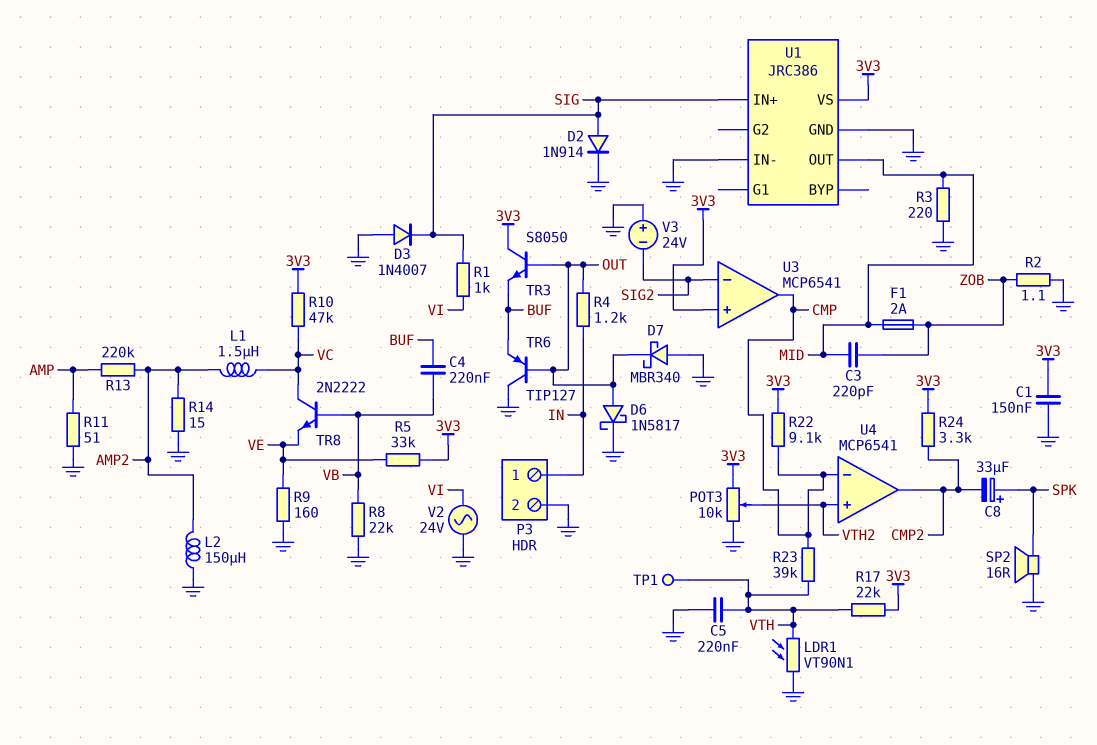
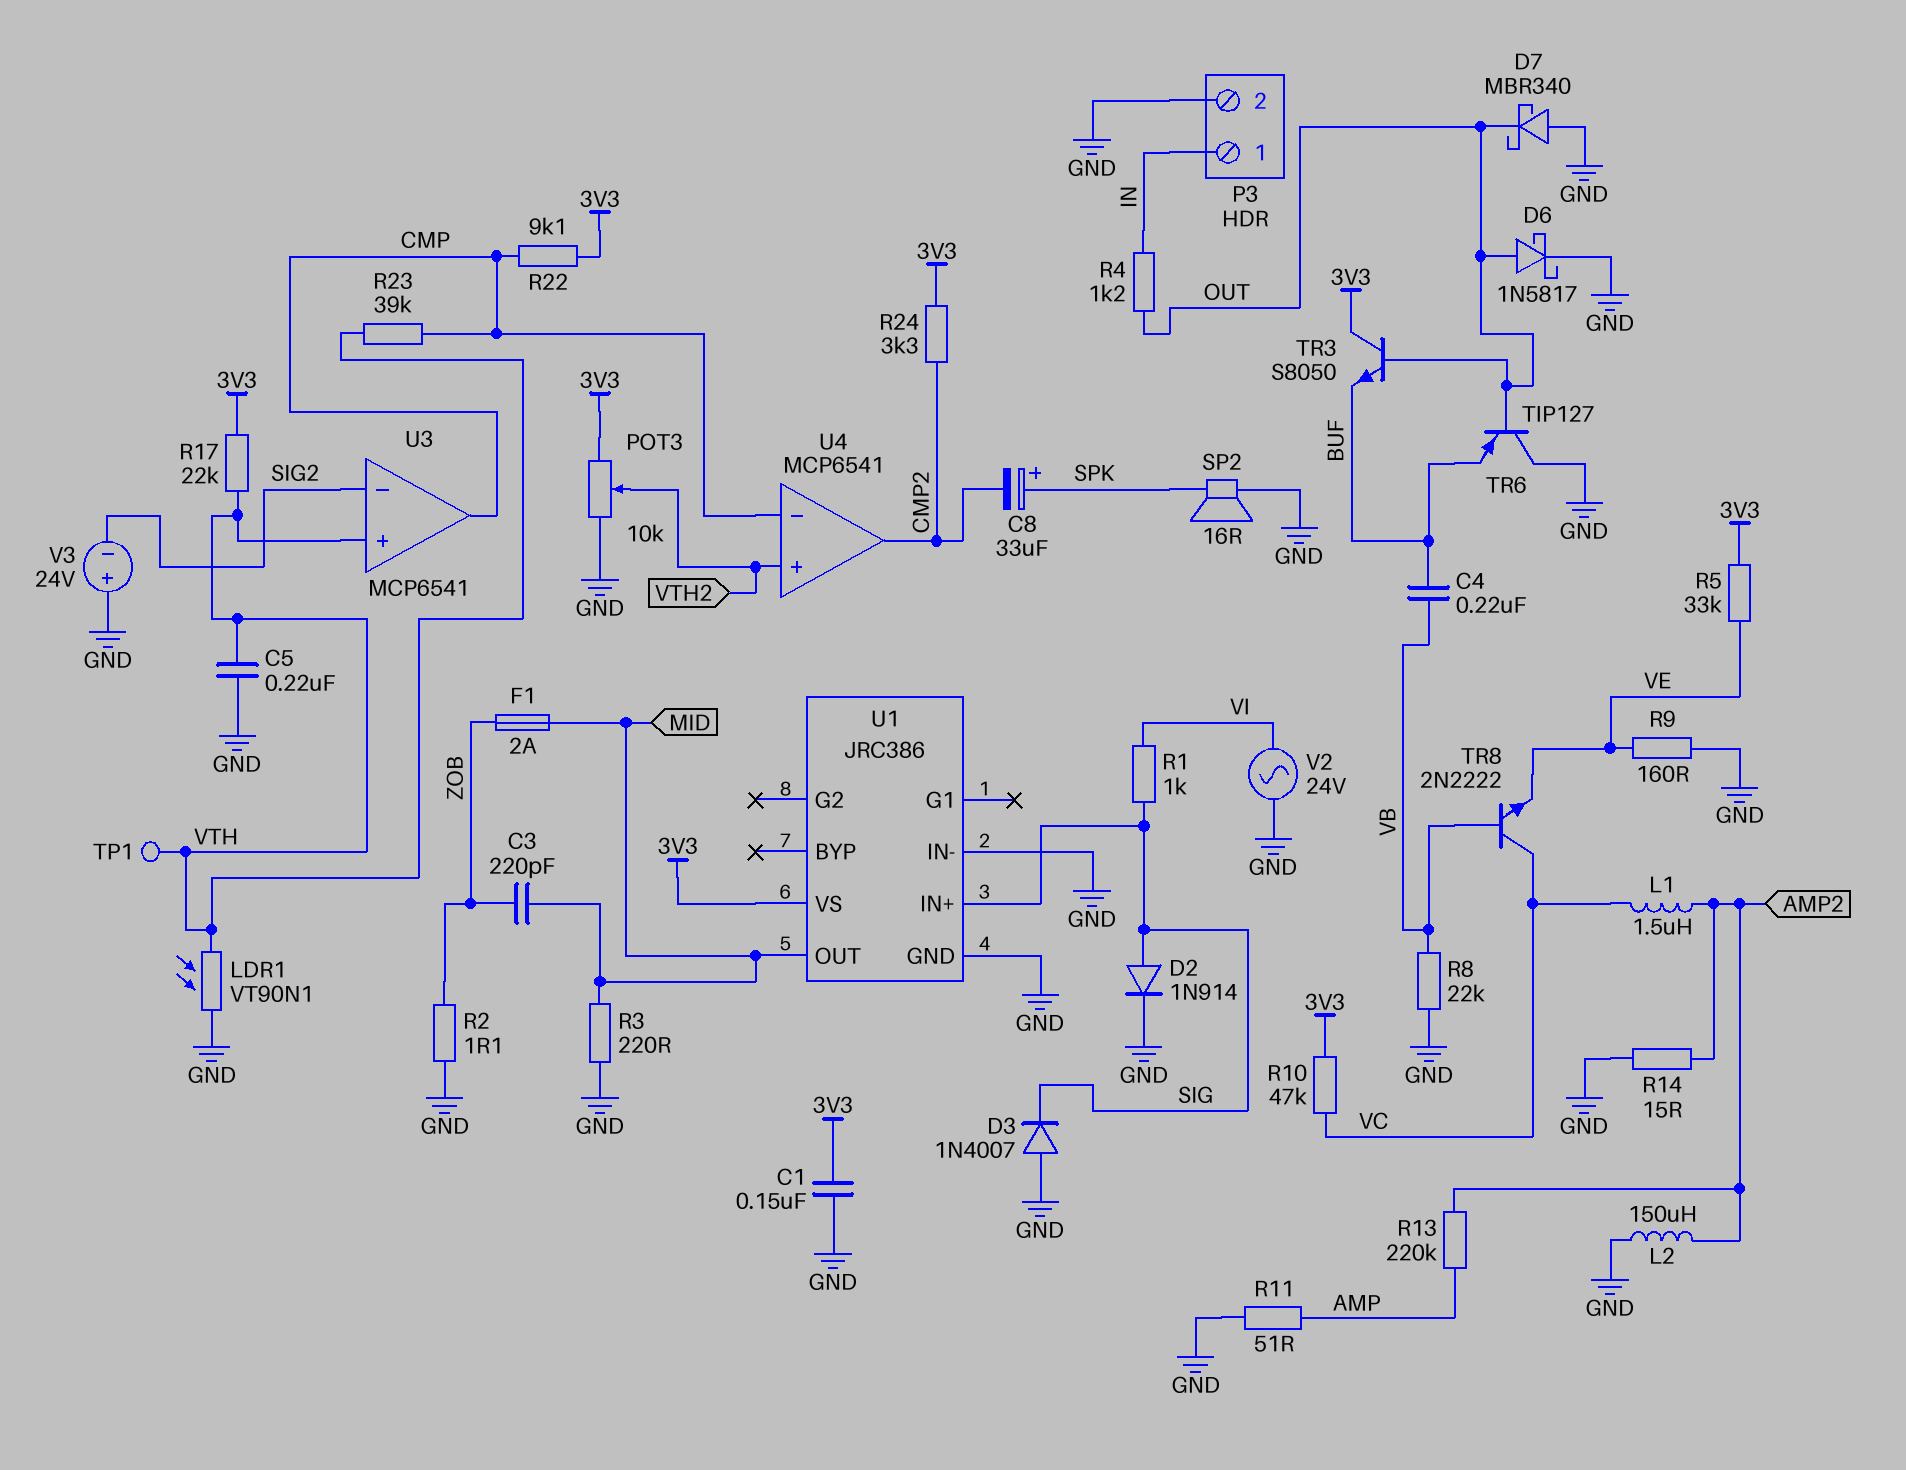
U3 pin in+: 3V3 -> VTH

